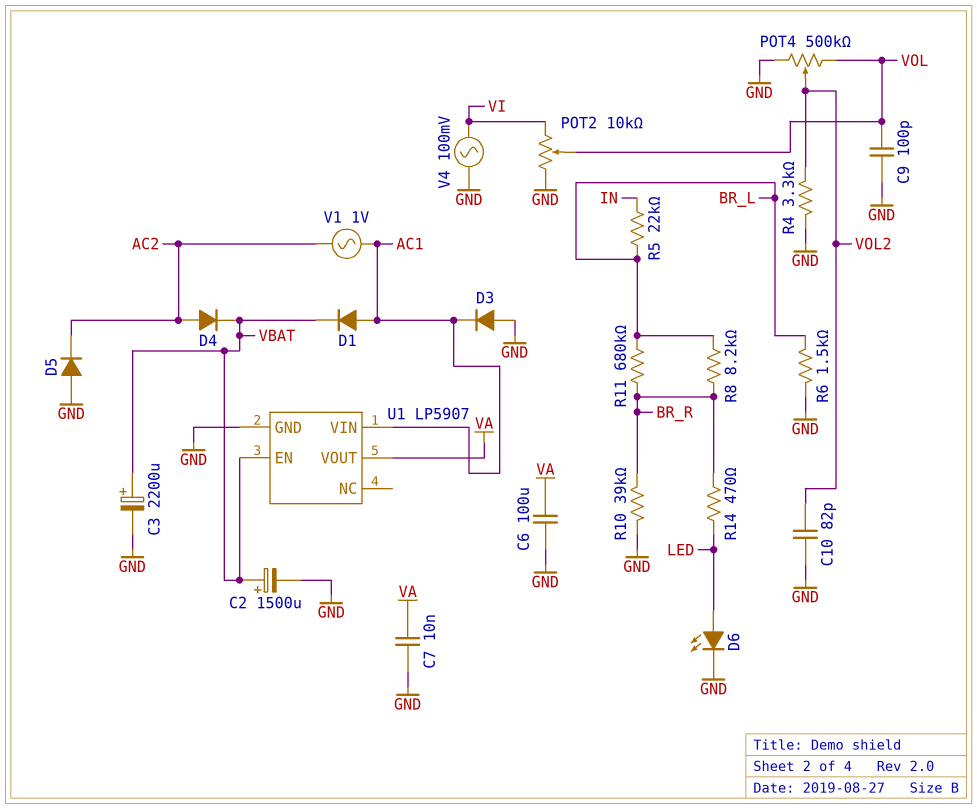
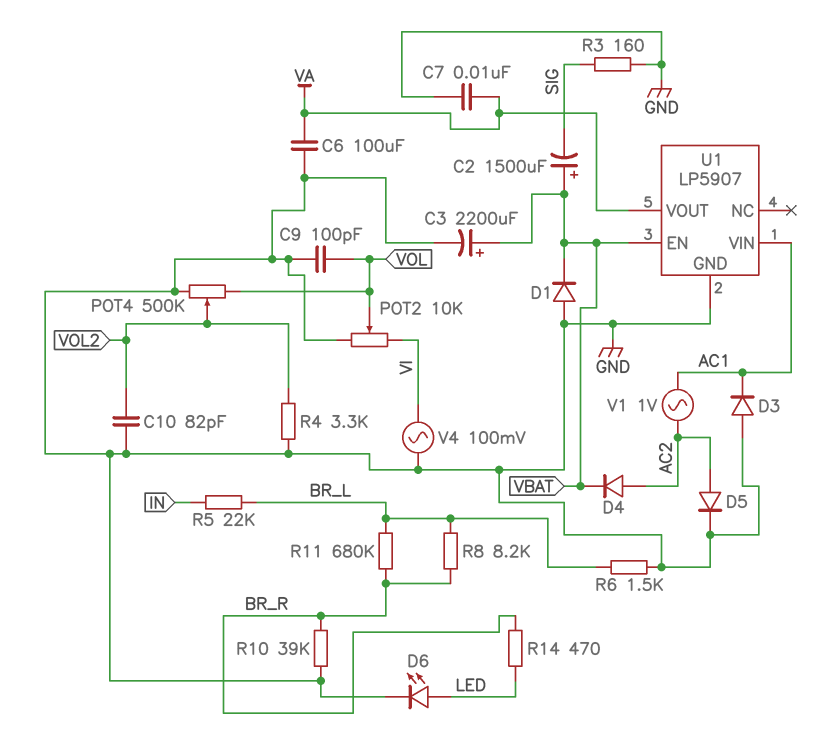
C2: 1500uF (plus VBAT, minus GND) -> 1500uF (plus VBAT, minus SIG)
D1: diode (A AC1, K VBAT) -> diode (A GND, K VBAT)
D5: diode (A GND, K AC2) -> diode (A AC2, K GND)
R3: none -> 160 (GND, SIG)

